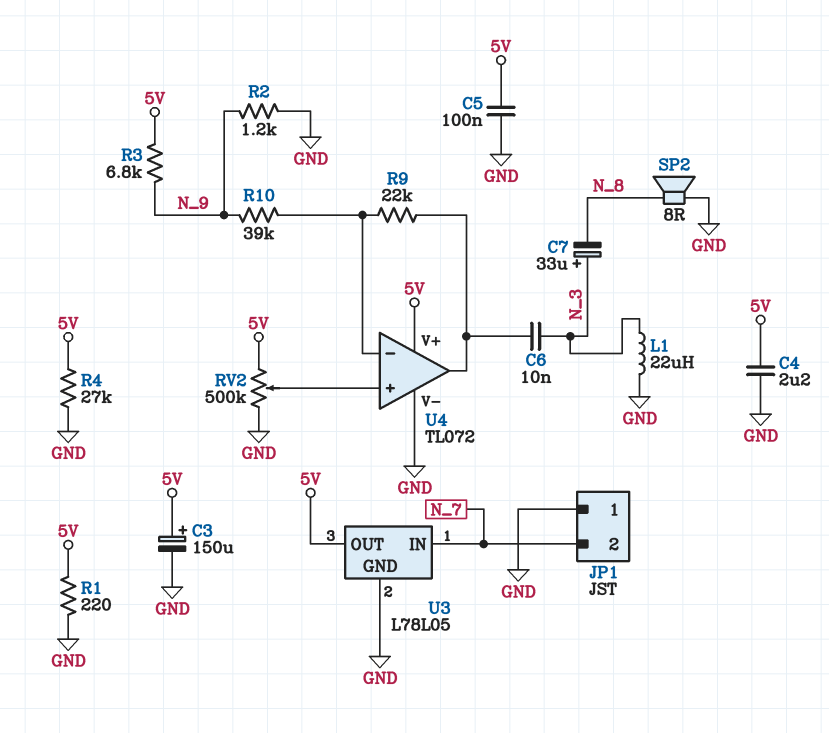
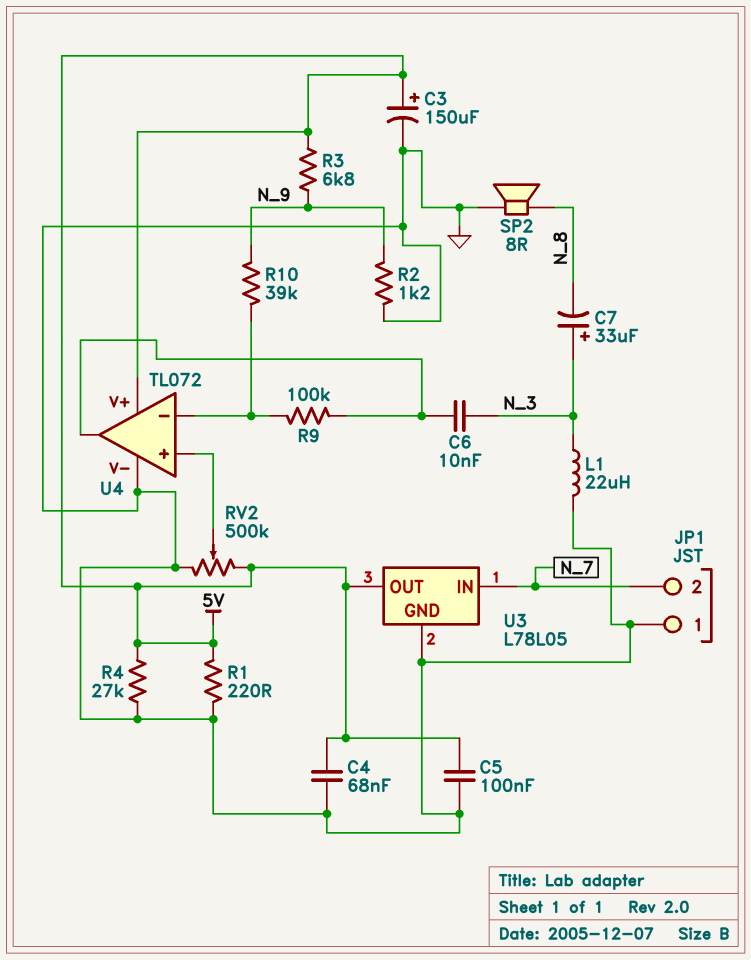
C4: 2.2uF (5V, GND) -> 68nF (5V, GND)
R9: 22k (U4/in-, U4/out) -> 100k (U4/in-, U4/out)

